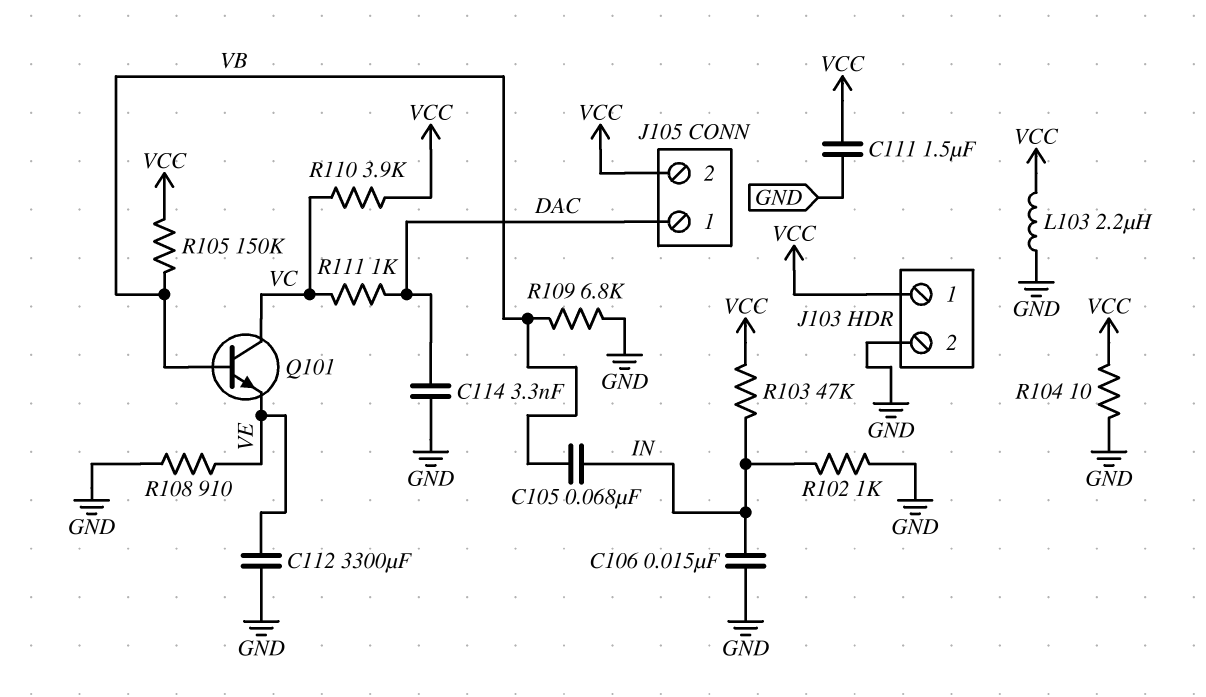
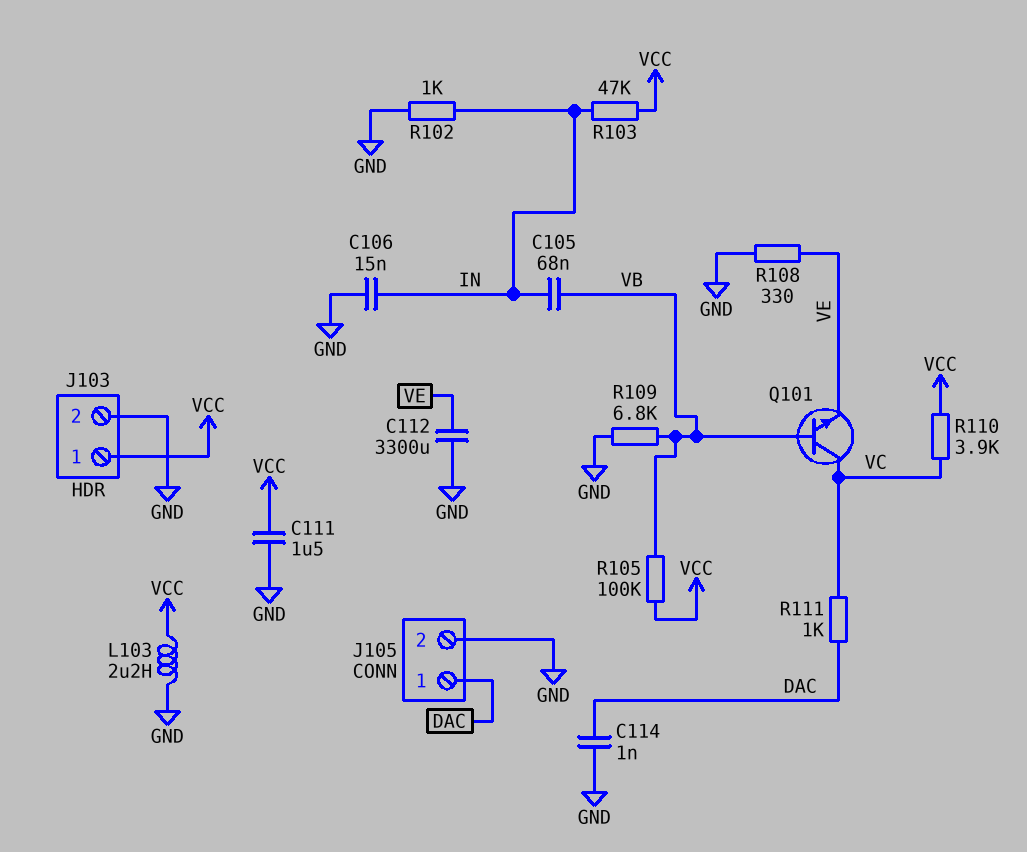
C114: 3.3nF (DAC, GND) -> 1nF (DAC, GND)
J105 pin 2: VCC -> GND
R104: 10 (GND, VCC) -> none
R105: 150k (VB, VCC) -> 100k (VB, VCC)
R108: 910 (GND, VE) -> 330 (GND, VE)

